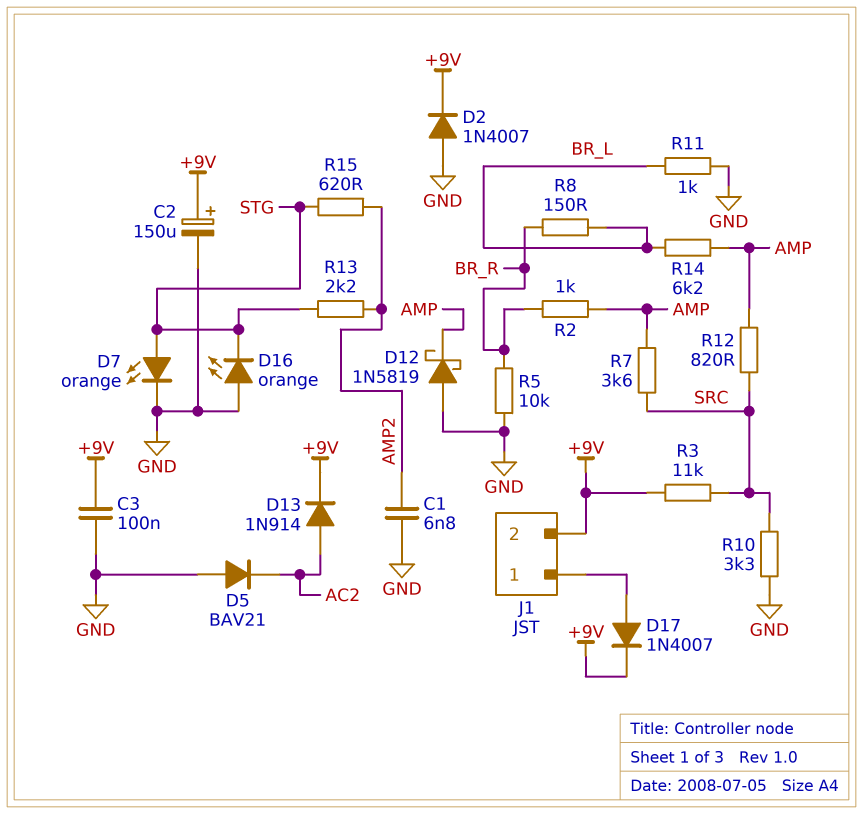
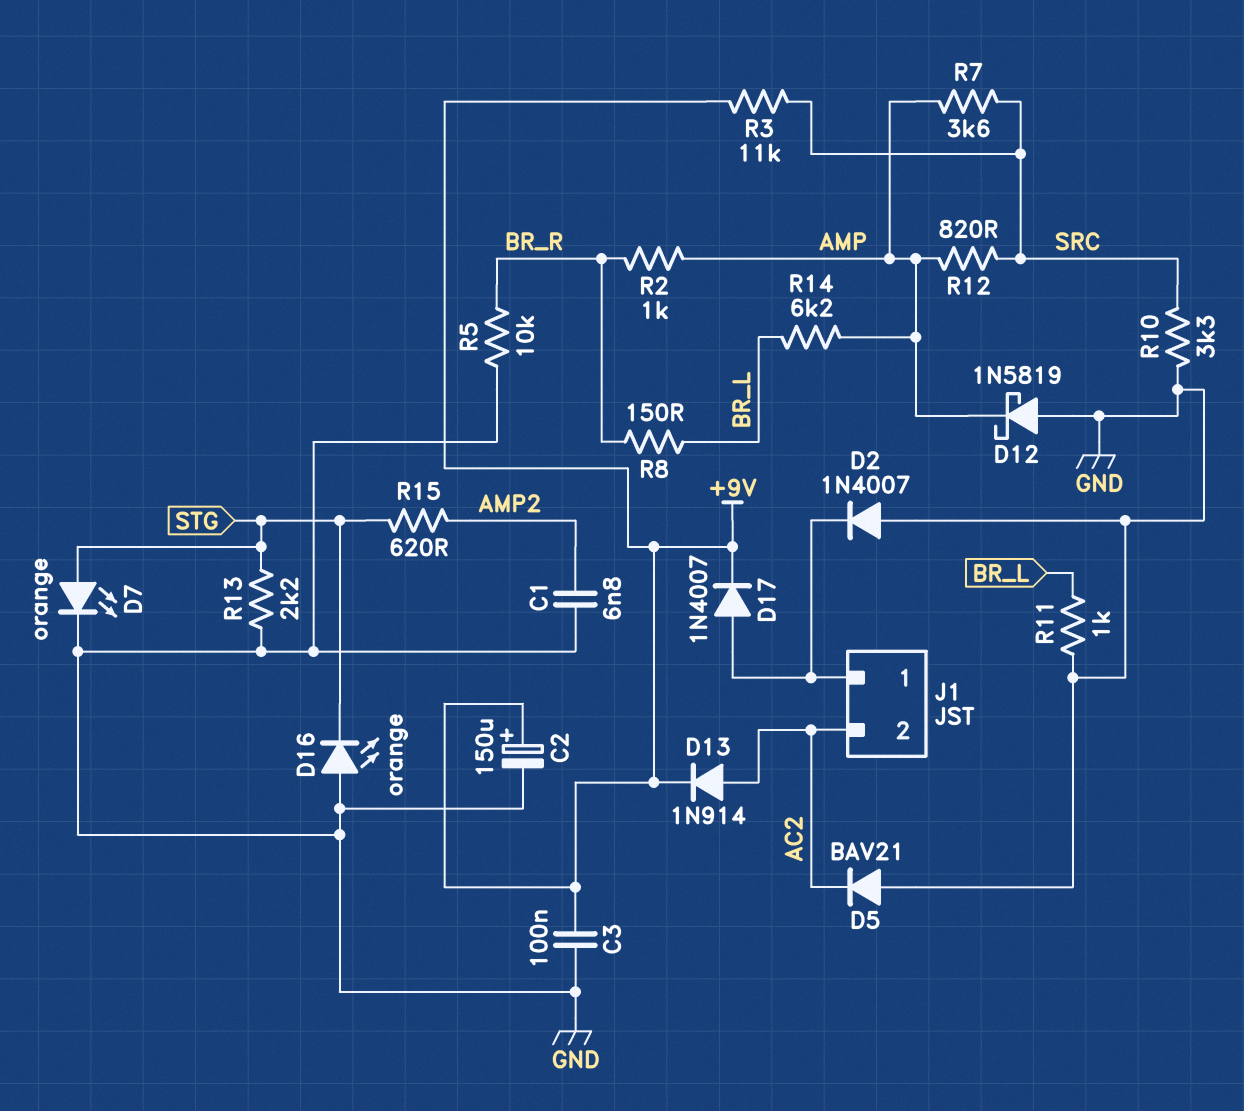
D2: diode 1N4007 (A GND, K +9V) -> diode 1N4007 (A GND, K J1/1)
J1 pin 2: +9V -> AC2
R13: 2.2k (AMP2, STG) -> 2.2k (GND, STG)

